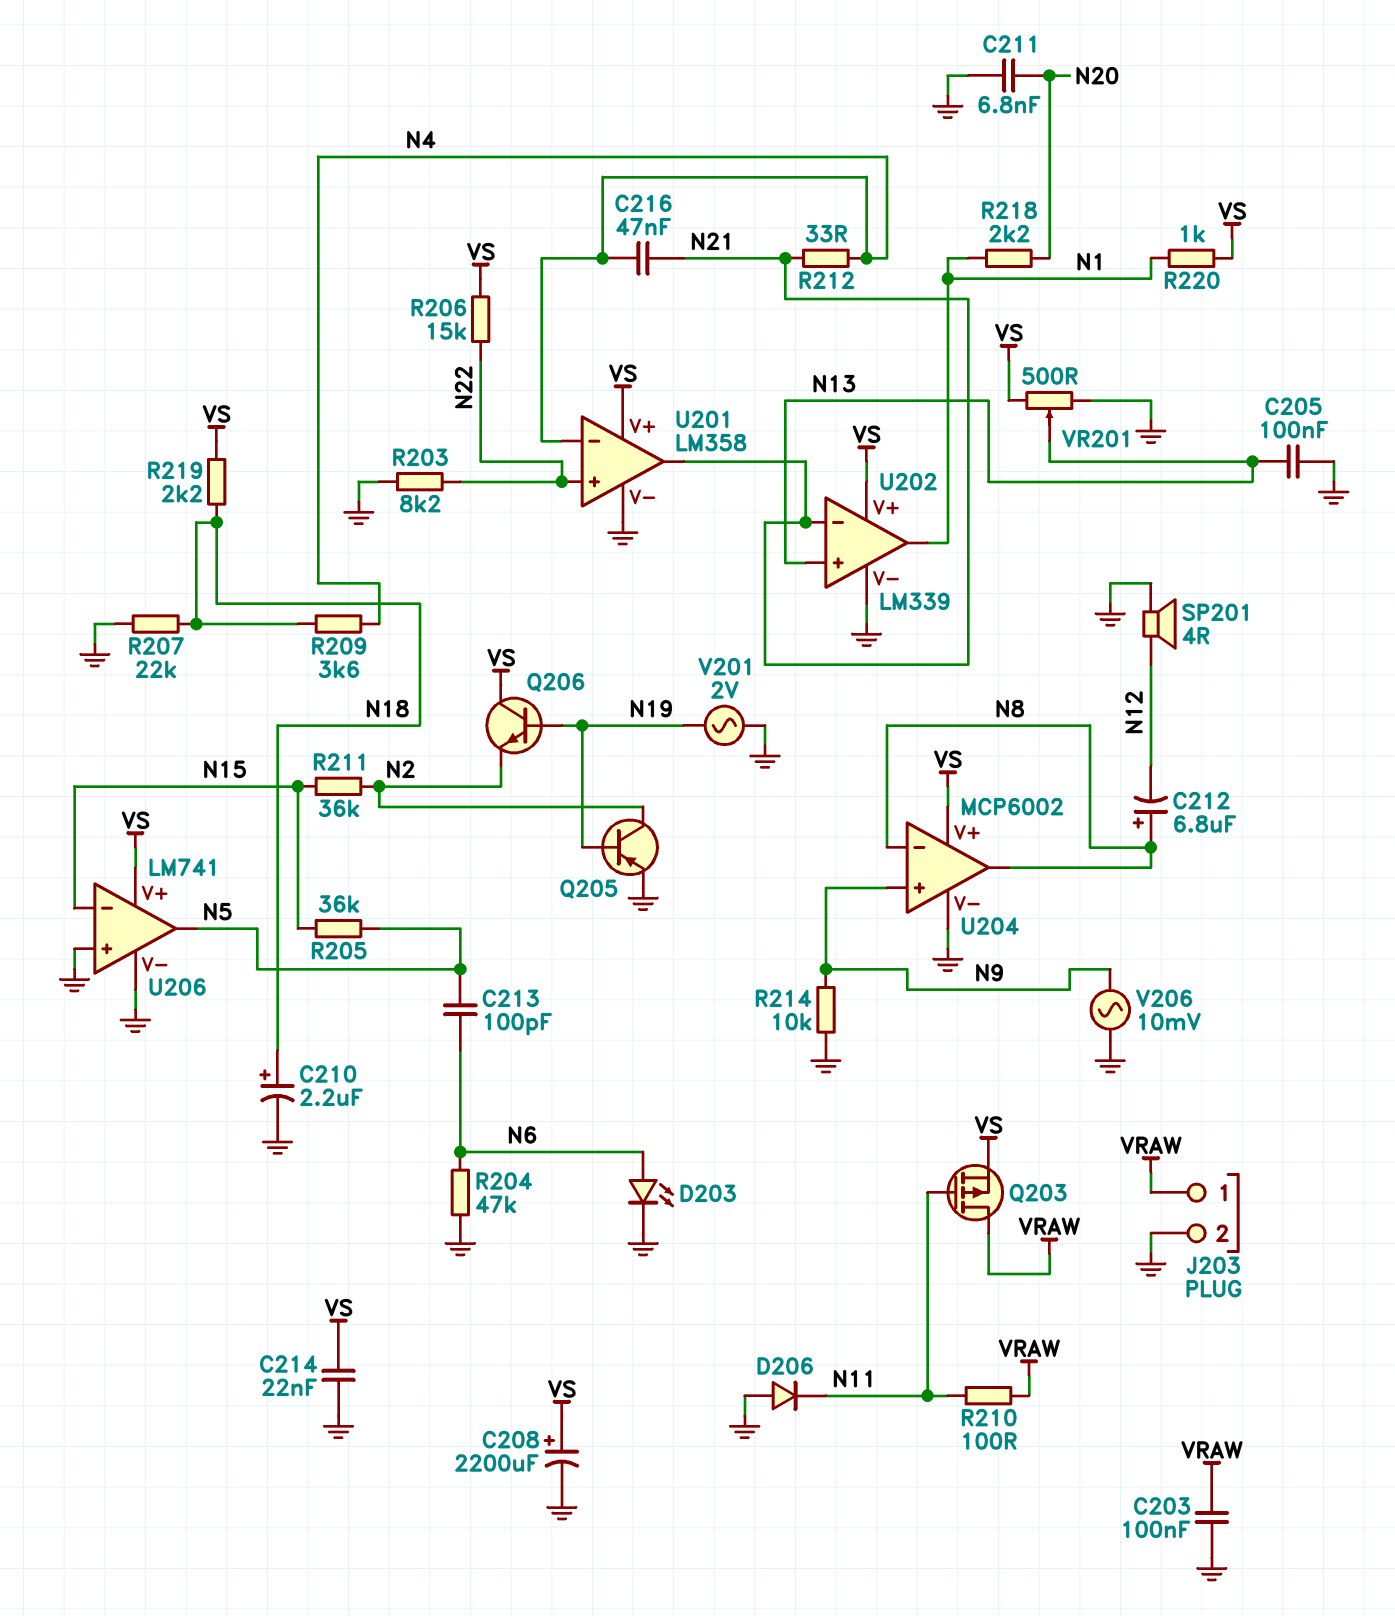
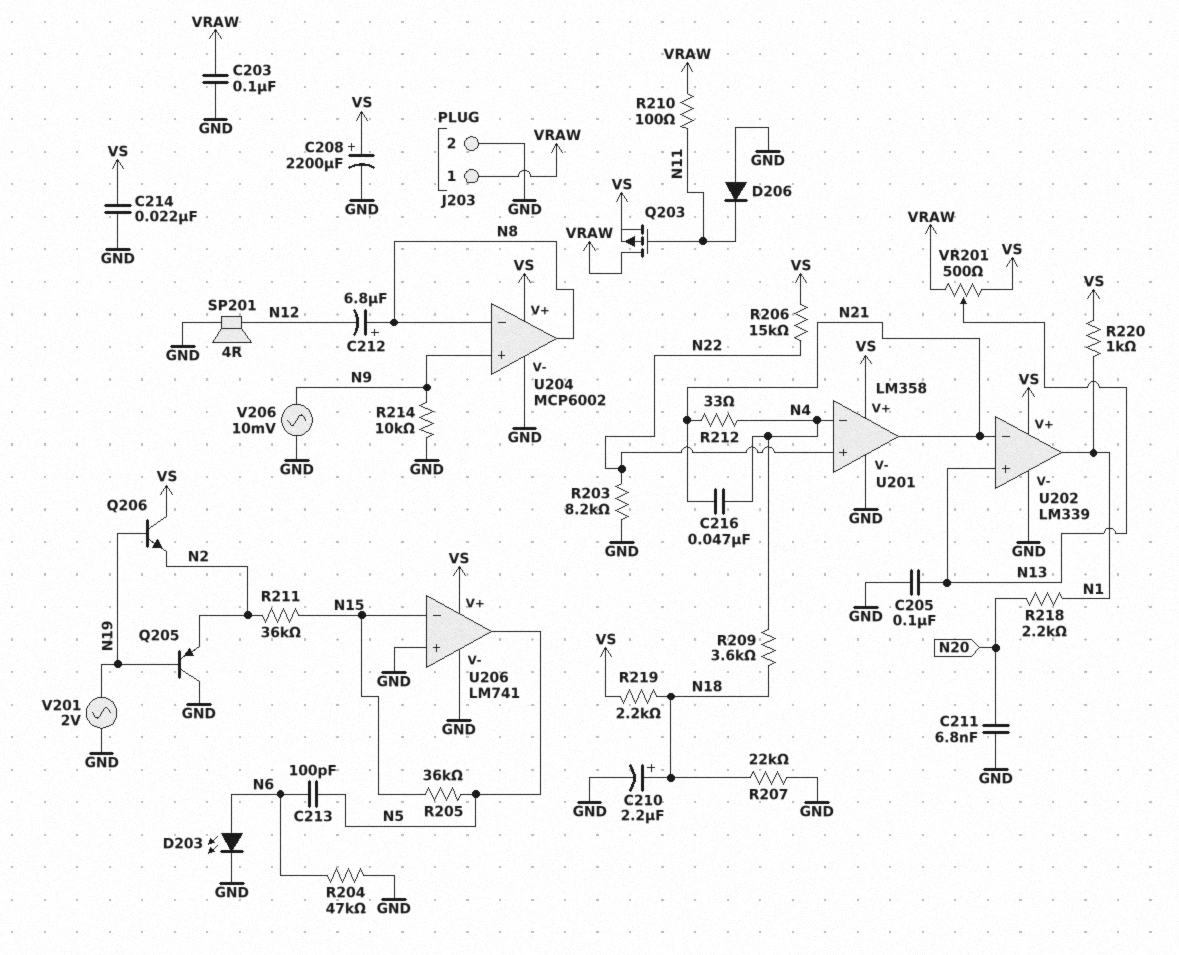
Q205: PNP (B N19, C N2, E GND) -> PNP (B N19, C GND, E N2)
VR201: 500 (GND, VS, wiper N13) -> 500 (VRAW, VS, wiper N13)

